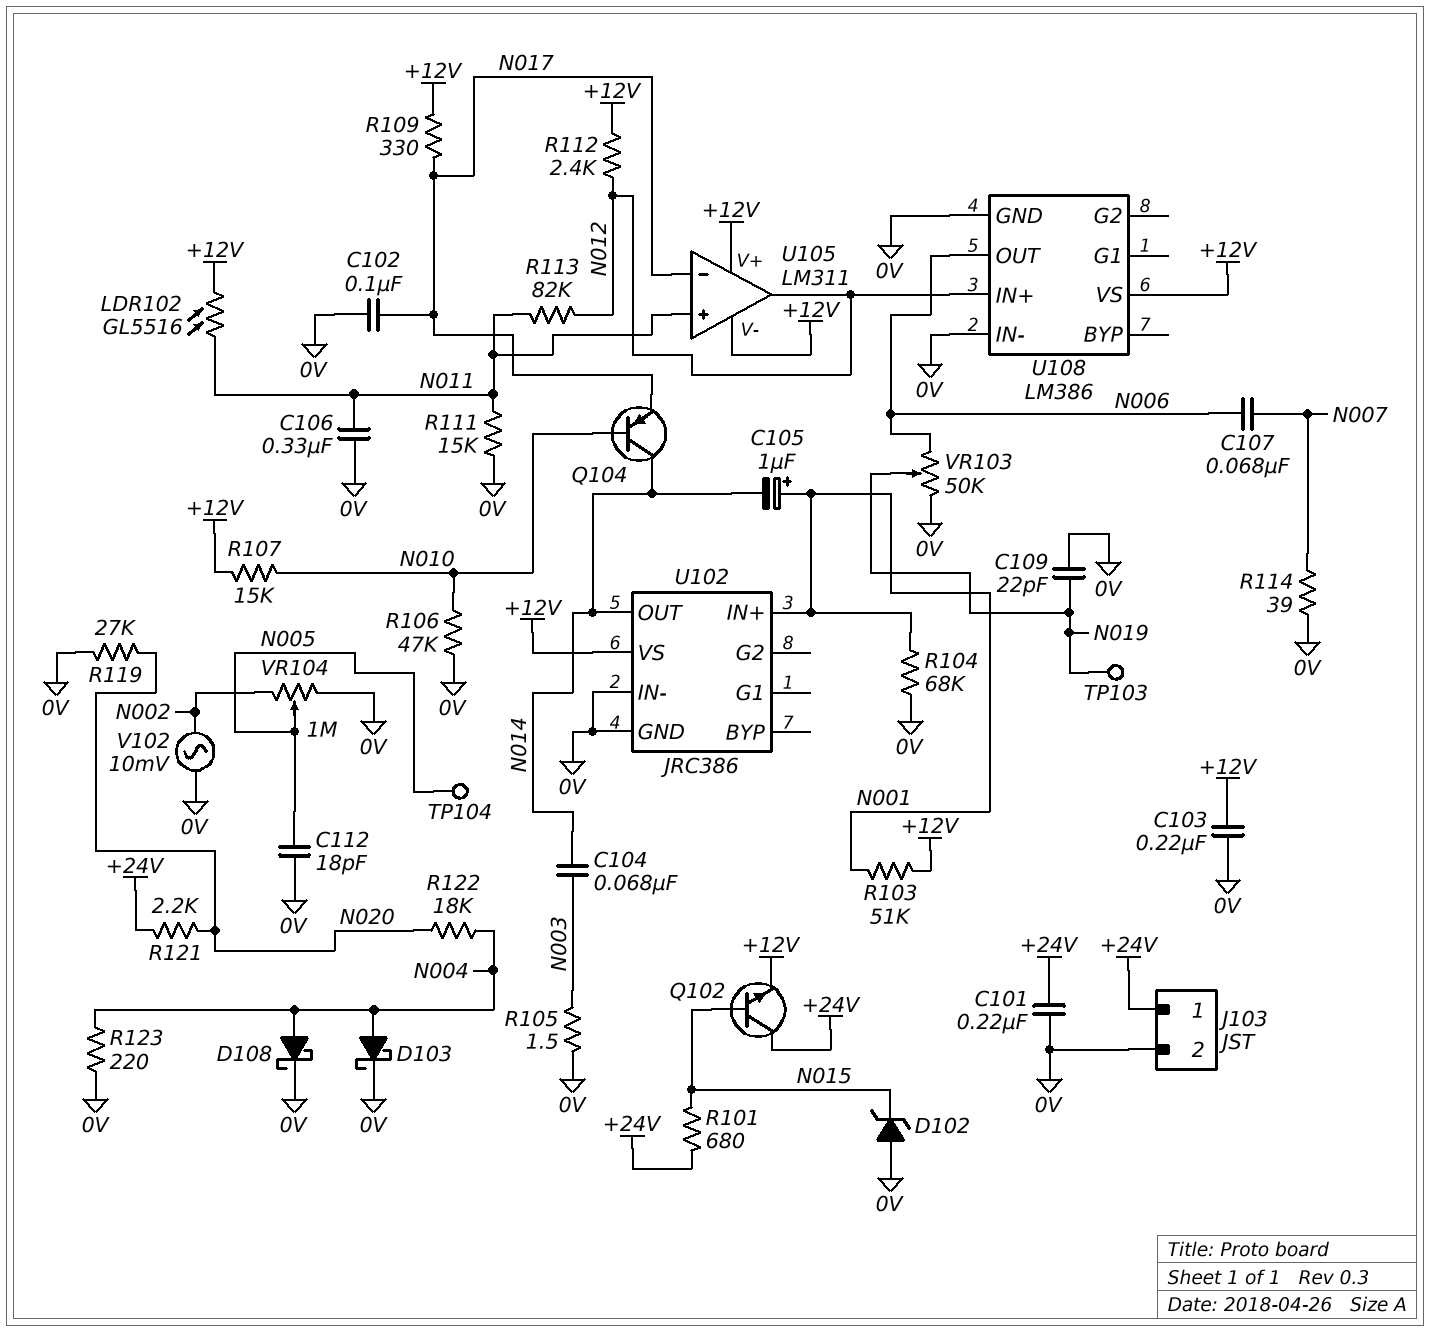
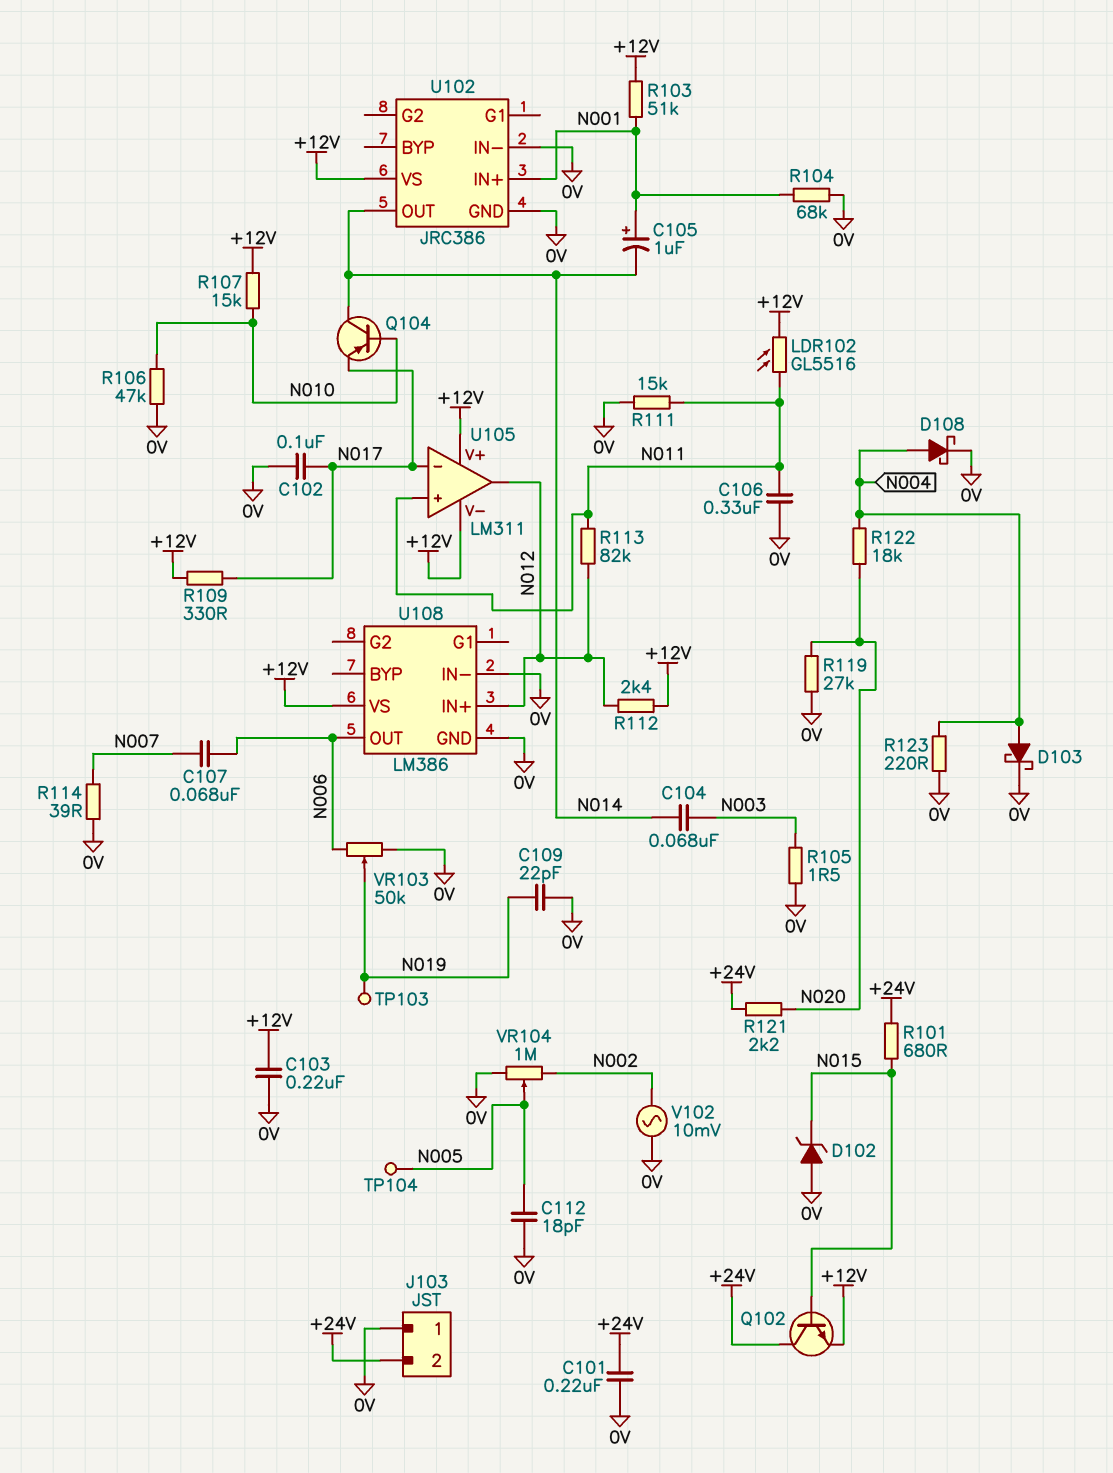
J103 pin 1: +24V -> 0V
J103 pin 2: 0V -> +24V

